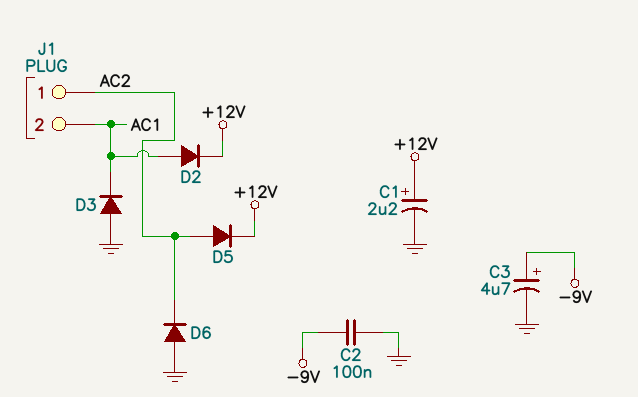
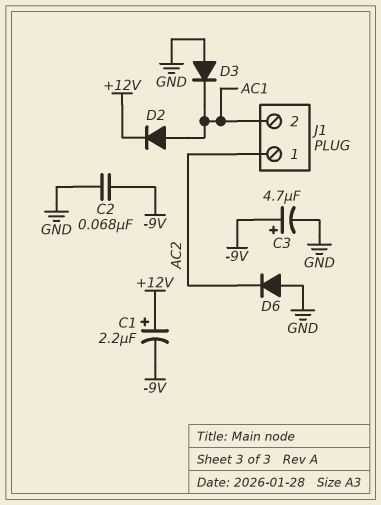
C1: 2.2uF (plus +12V, minus GND) -> 2.2uF (plus +12V, minus -9V)
C2: 100nF (-9V, GND) -> 68nF (-9V, GND)
D5: diode (A AC2, K +12V) -> none

